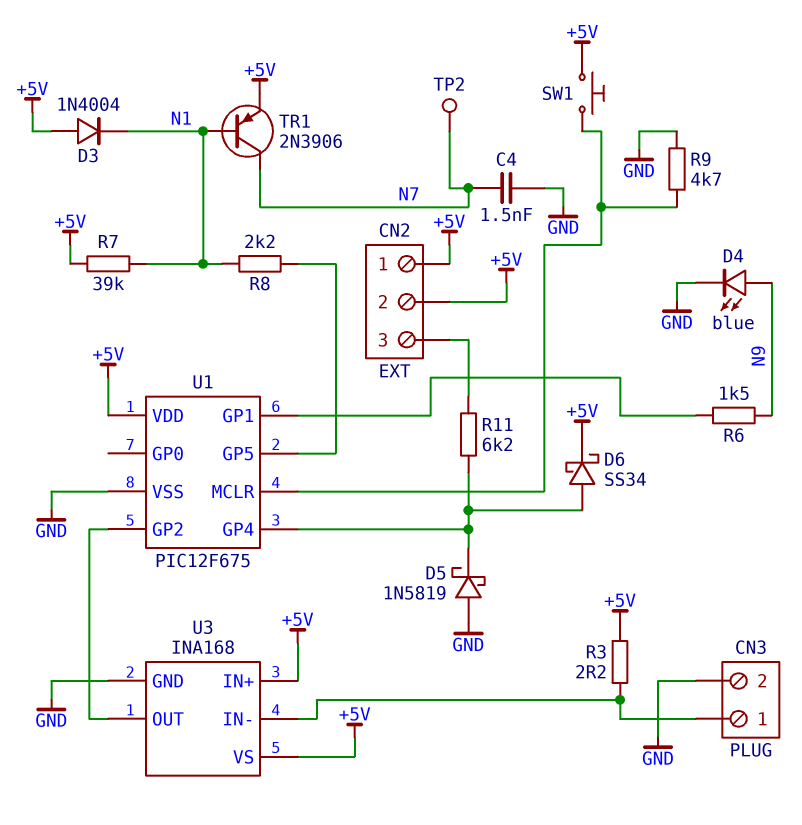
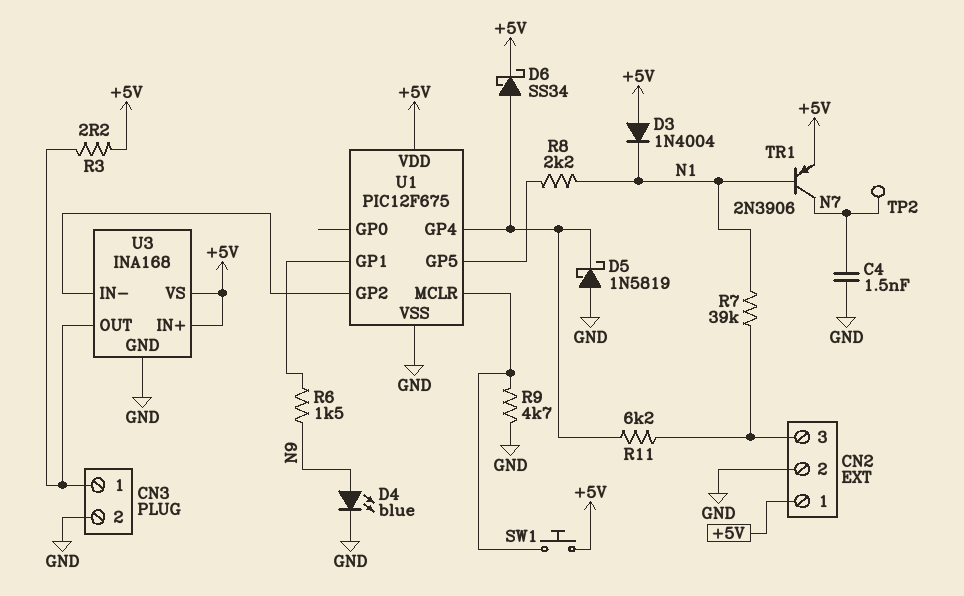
CN2 pin 2: +5V -> GND
R7: 39k (+5V, N1) -> 39k (CN2/3, N1)
U3 pin IN-: CN3/1 -> U1/GP2
U3 pin OUT: U1/GP2 -> CN3/1

